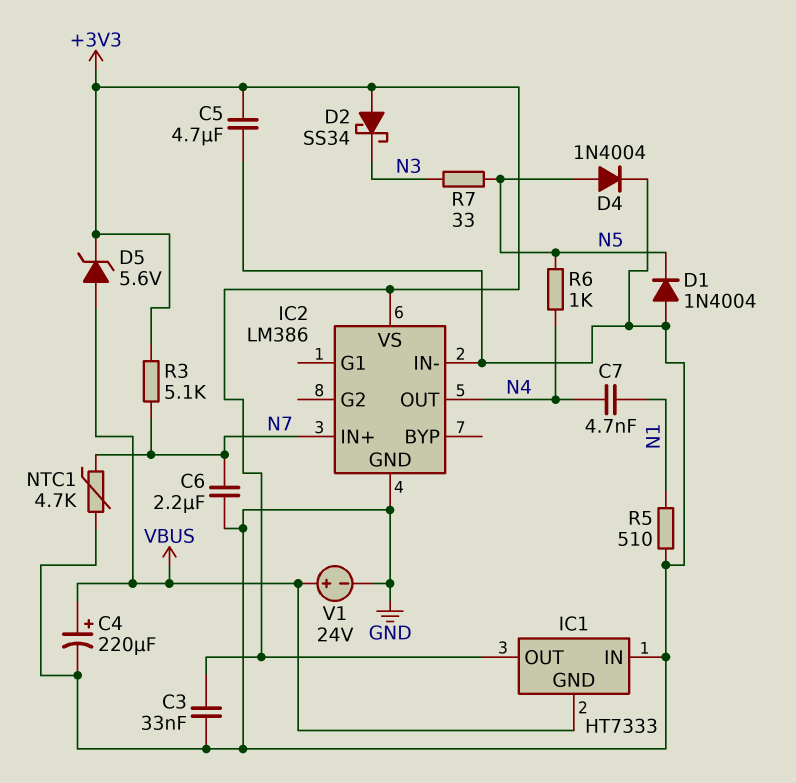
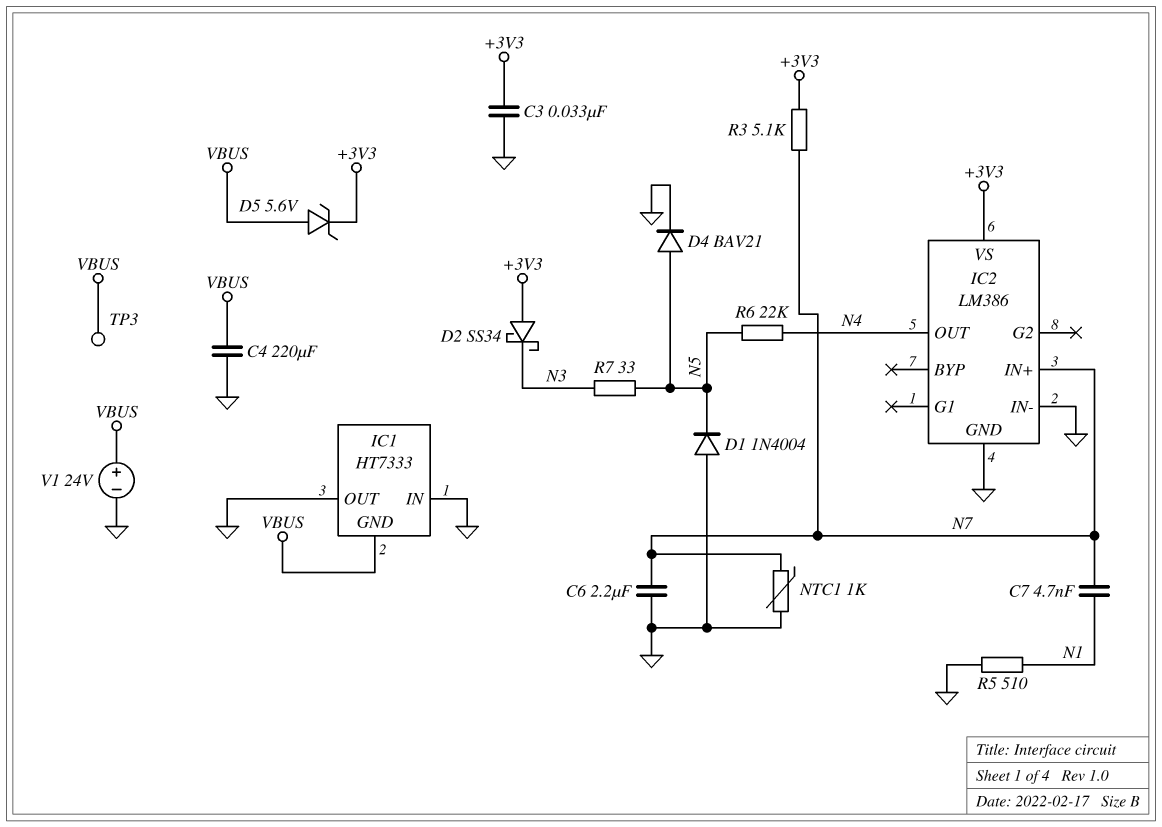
C4: 220uF (plus VBUS, minus GND) -> 220uF (GND, VBUS)
C5: 4.7uF (+3V3, GND) -> none
C7: 4.7nF (N1, N4) -> 4.7nF (N1, N7)
D4: diode 1N4004 (A N5, K GND) -> diode BAV21 (A N5, K GND)
IC1 pin OUT: +3V3 -> GND
NTC1: 4.7k (GND, N7) -> 1k (GND, N7)
R6: 1k (N4, N5) -> 22k (N4, N5)
TP3: none -> test point (VBUS)

